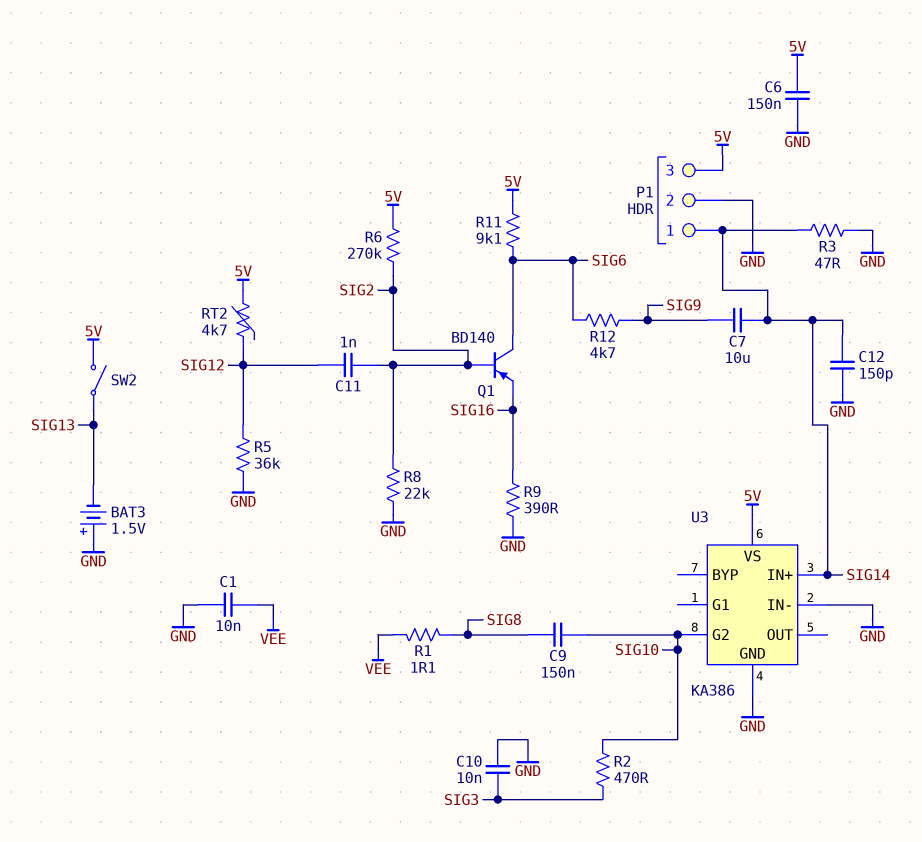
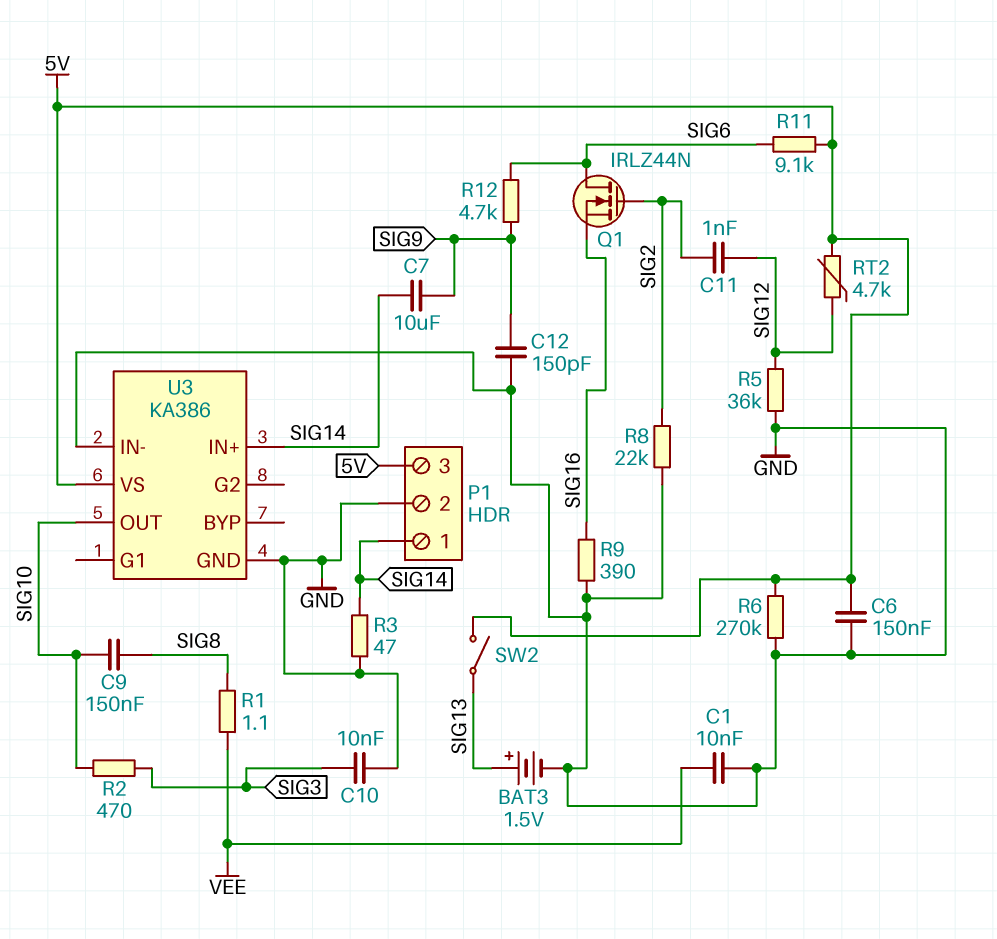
BAT3: 1.5V (plus GND, minus SIG13) -> 1.5V (plus SIG13, minus GND)
C12: 150pF (GND, SIG14) -> 150pF (GND, SIG9)
Q1: PNP BD140 (B SIG2, C SIG6, E SIG16) -> NMOS IRLZ44N (G SIG2, D SIG6, S SIG16)
R6: 270k (5V, SIG2) -> 270k (5V, GND)
U3 pin G2: SIG10 -> none
U3 pin OUT: none -> SIG10

